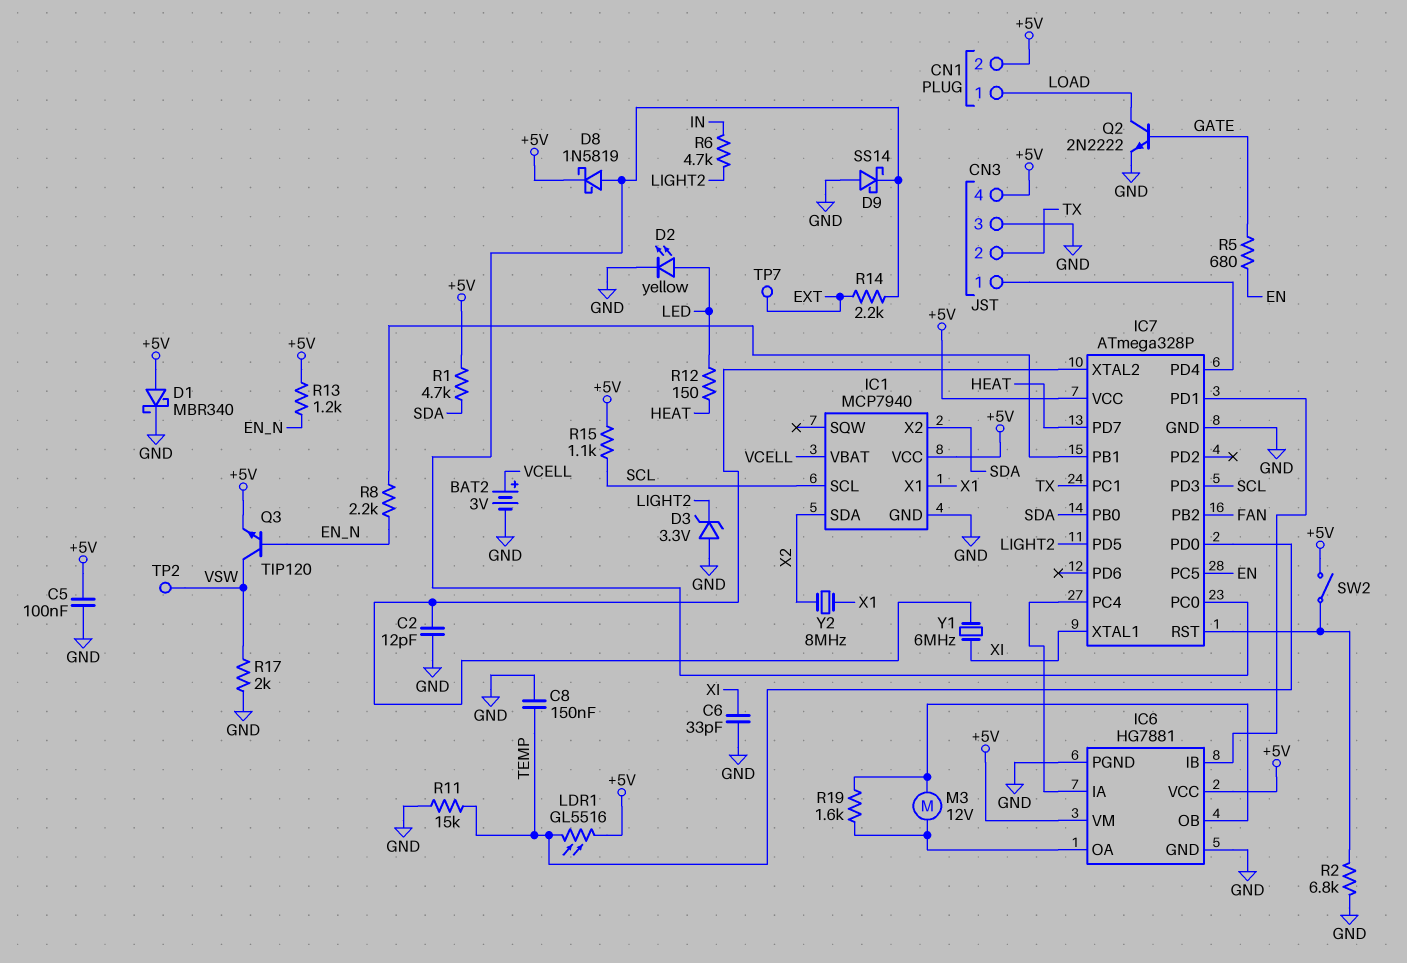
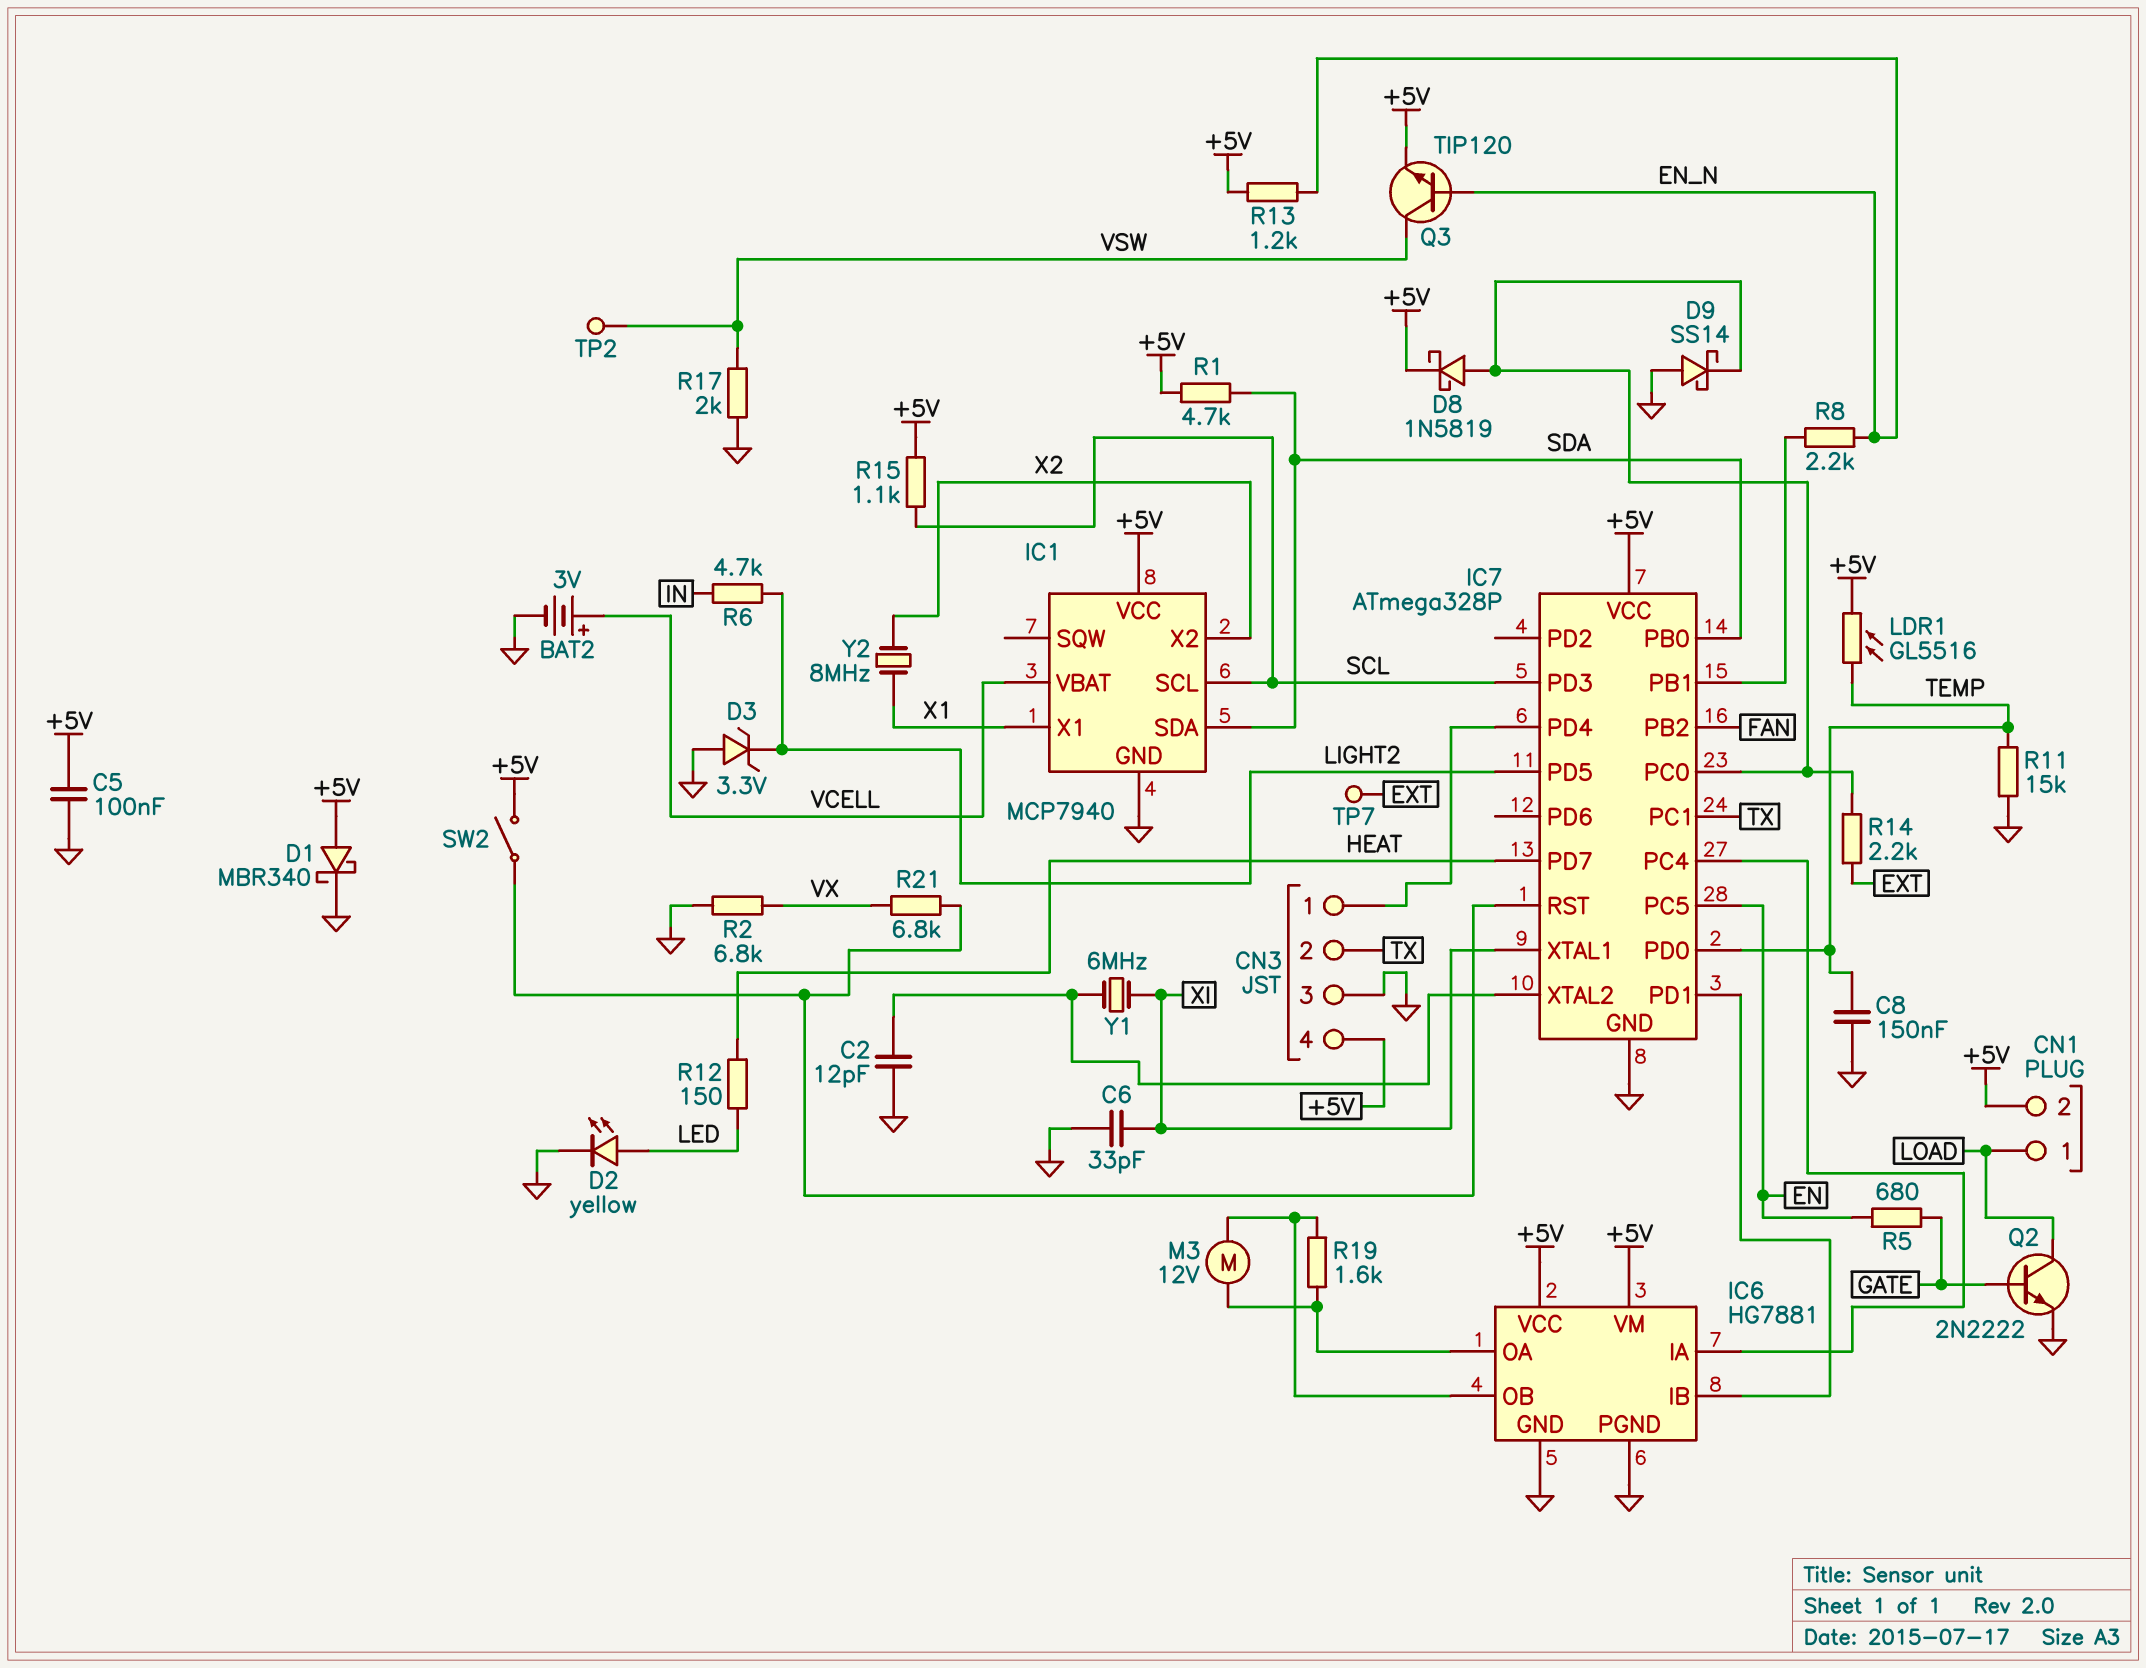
IC1 pin SDA: X2 -> SDA
IC1 pin X2: SDA -> X2
R2: 6.8k (GND, IC7/RST) -> 6.8k (GND, VX)
R21: none -> 6.8k (IC7/RST, VX)

